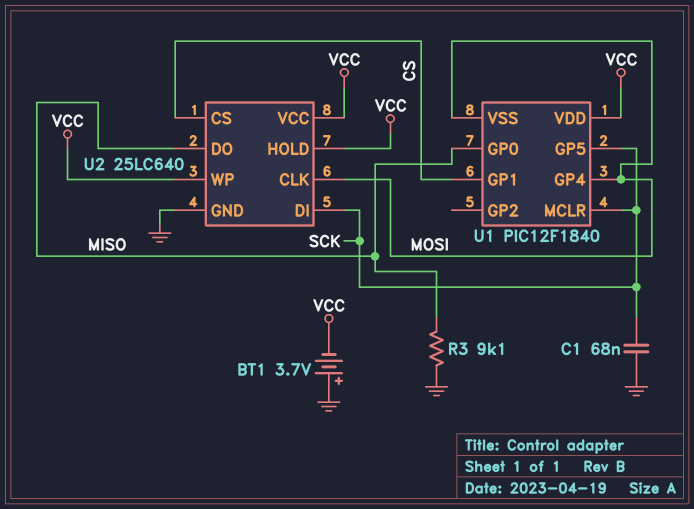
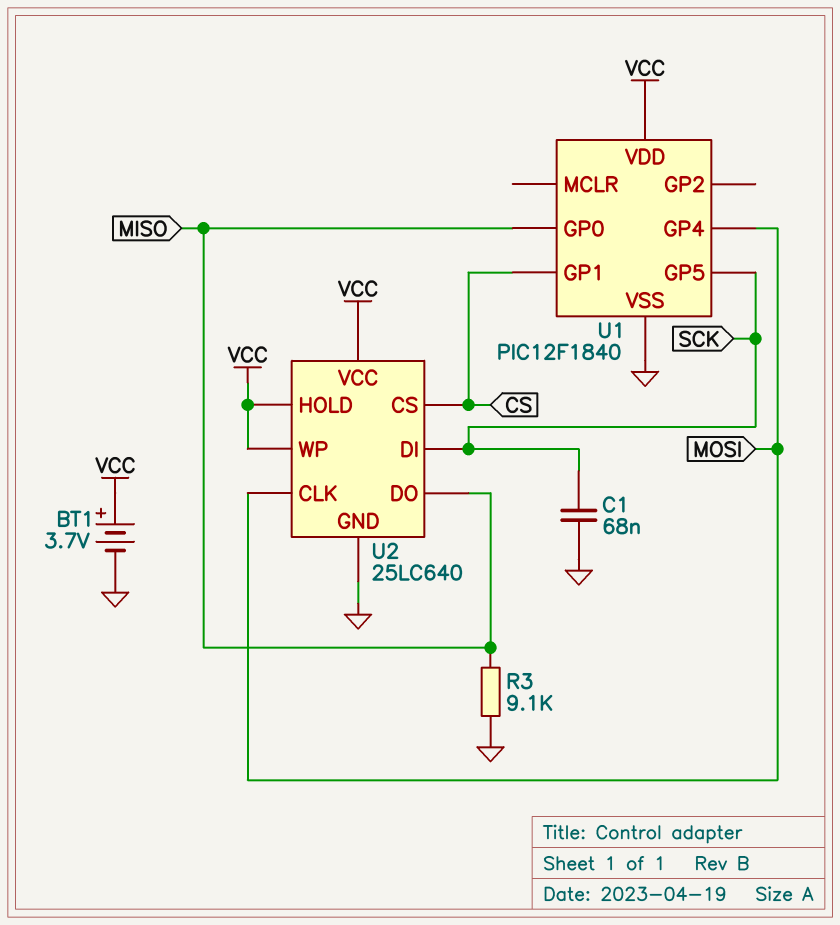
BT1: 3.7V (plus GND, minus VCC) -> 3.7V (plus VCC, minus GND)
U1 pin MCLR: SCK -> none
U1 pin VSS: MOSI -> GND

